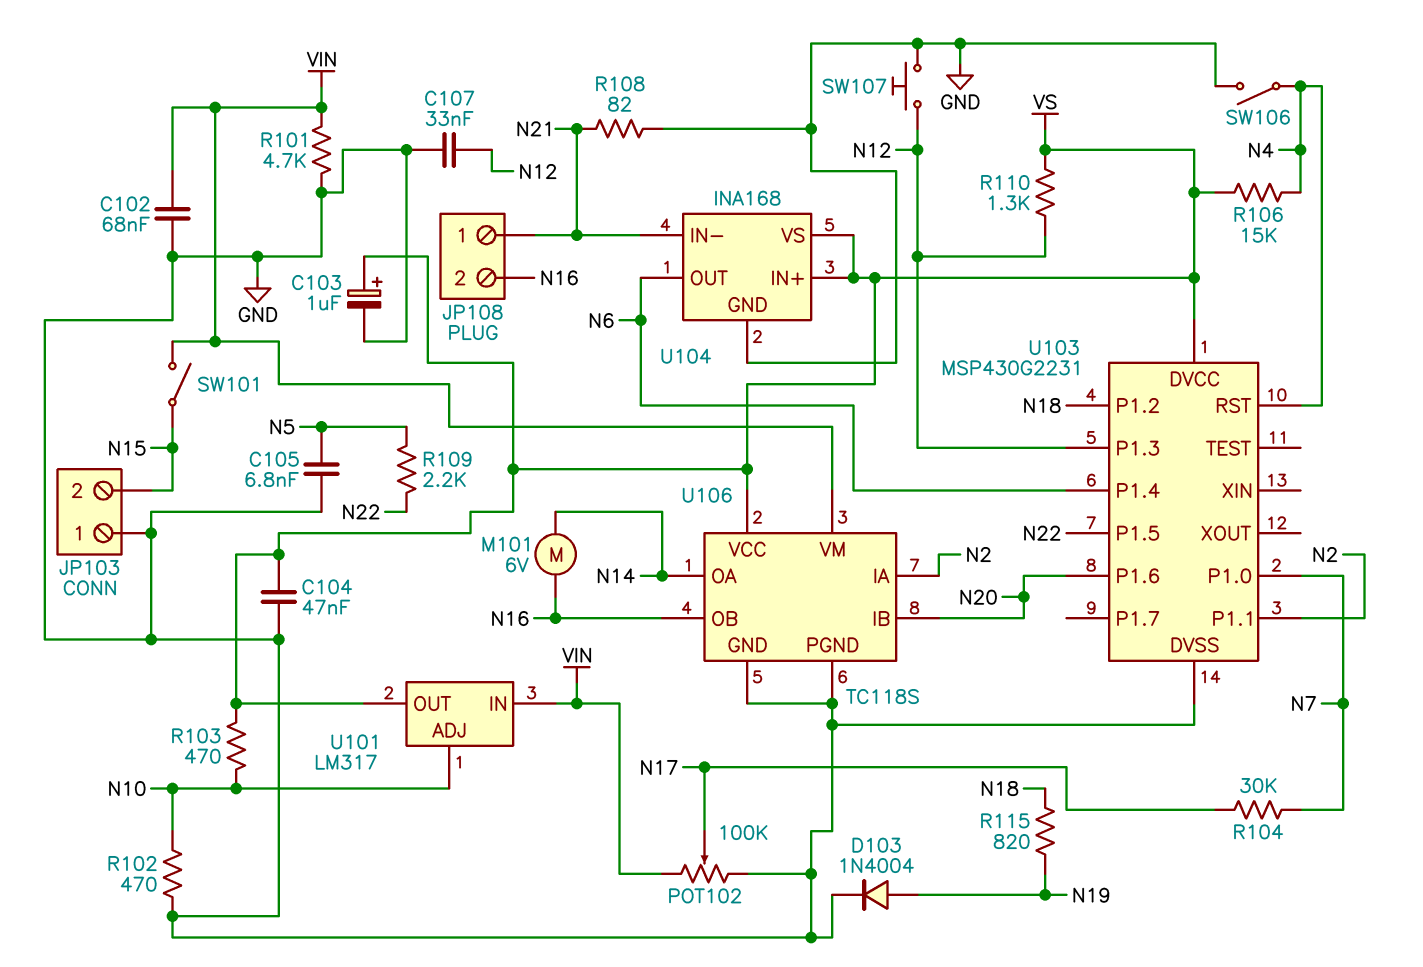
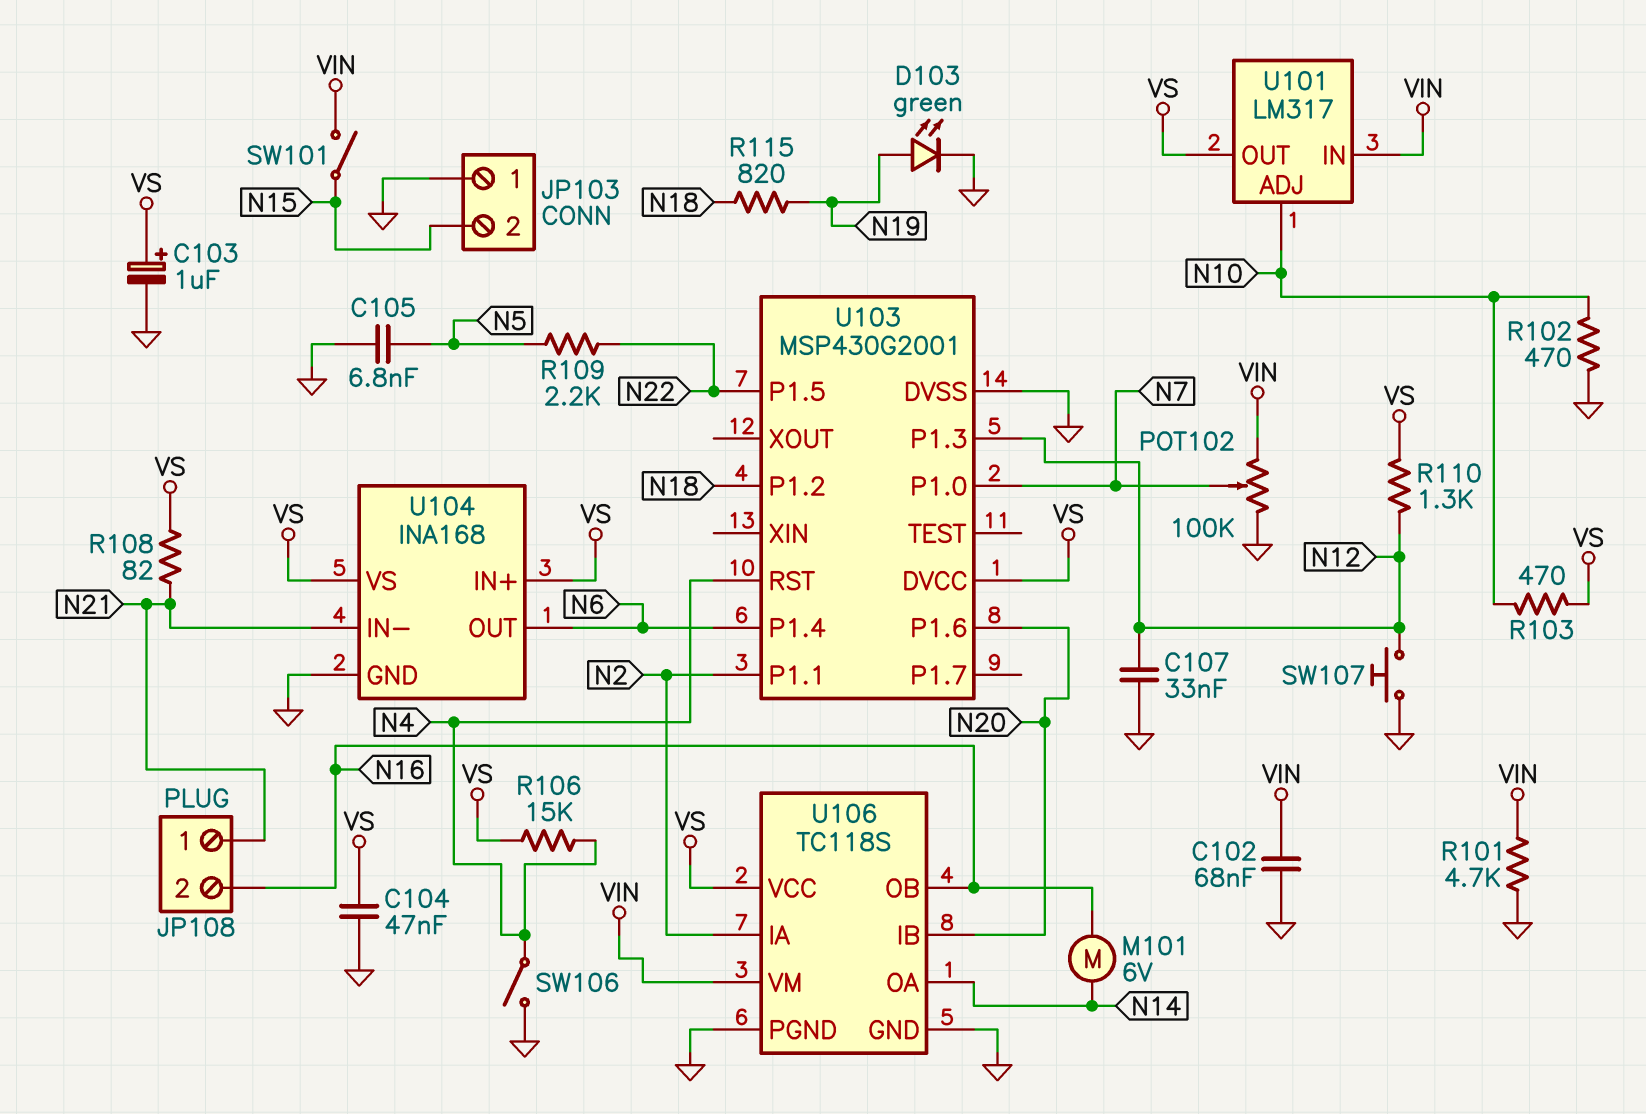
D103: diode 1N4004 (A N19, K GND) -> LED green (A N19, K GND)
POT102: 100k (GND, VIN, wiper N17) -> 100k (GND, VIN, wiper N7)
R104: 30k (N7, N17) -> none
R108: 82 (GND, N21) -> 82 (N21, VS)
U103: MSP430G2231 -> MSP430G2001

